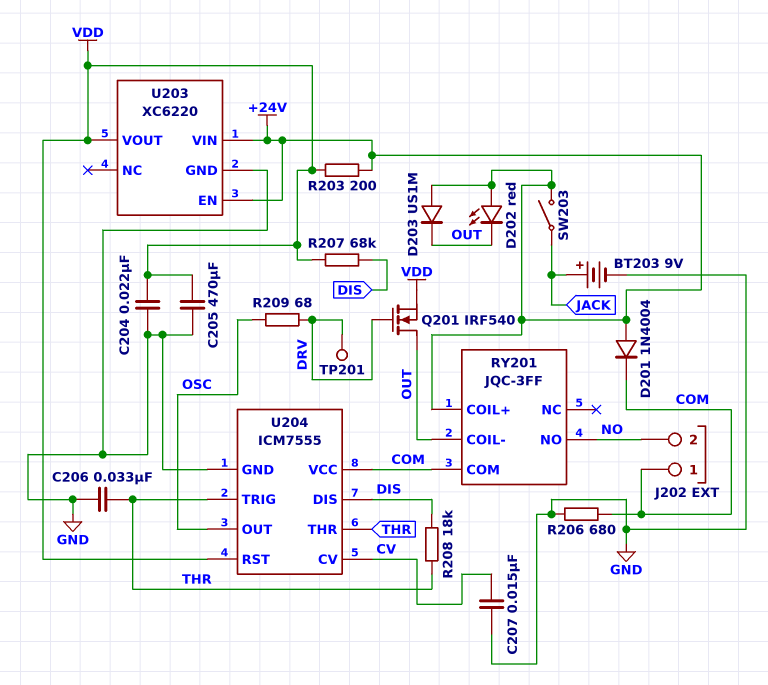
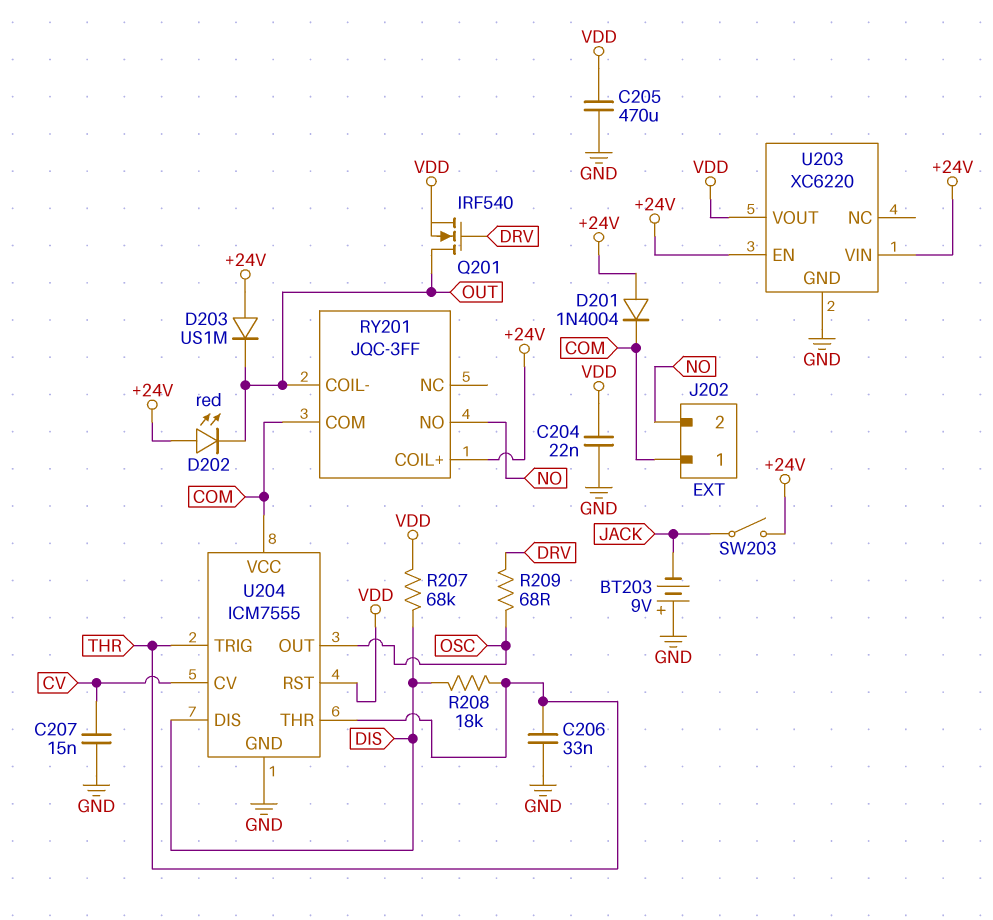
BT203: 9V (plus JACK, minus GND) -> 9V (plus GND, minus JACK)
R203: 200 (+24V, VDD) -> none
R206: 680 (COM, GND) -> none
TP201: test point (DRV) -> none

